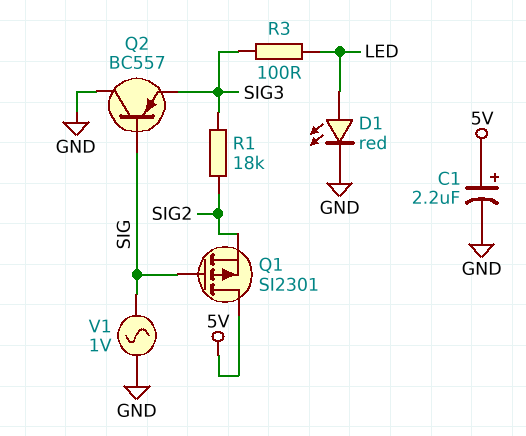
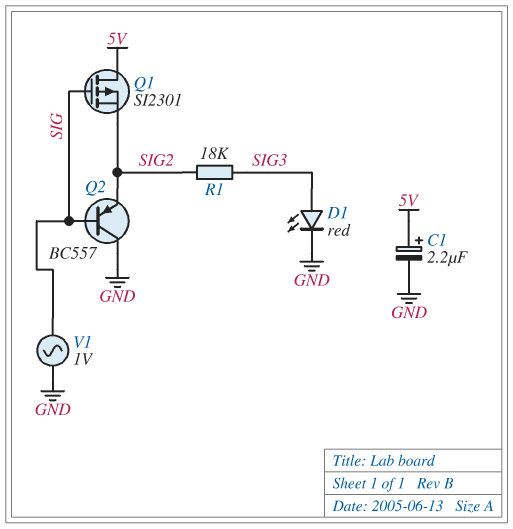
D1: LED red (A LED, K GND) -> LED red (A SIG3, K GND)
Q2: PNP BC557 (B SIG, C GND, E SIG3) -> PNP BC557 (B SIG, C GND, E SIG2)
R3: 100 (LED, SIG3) -> none

